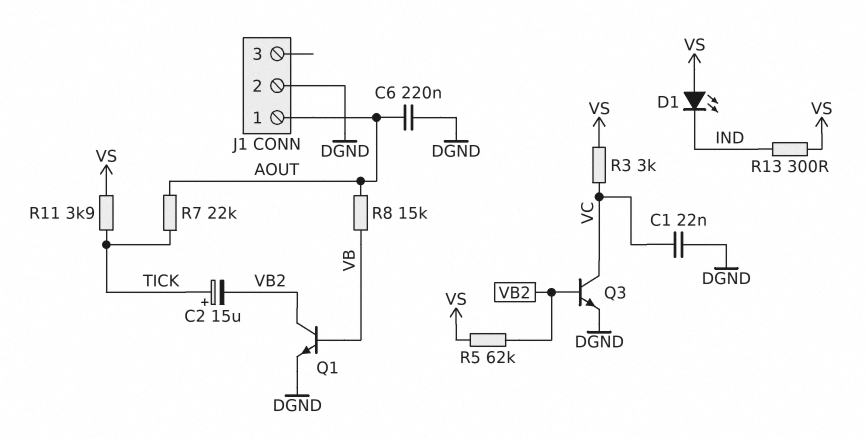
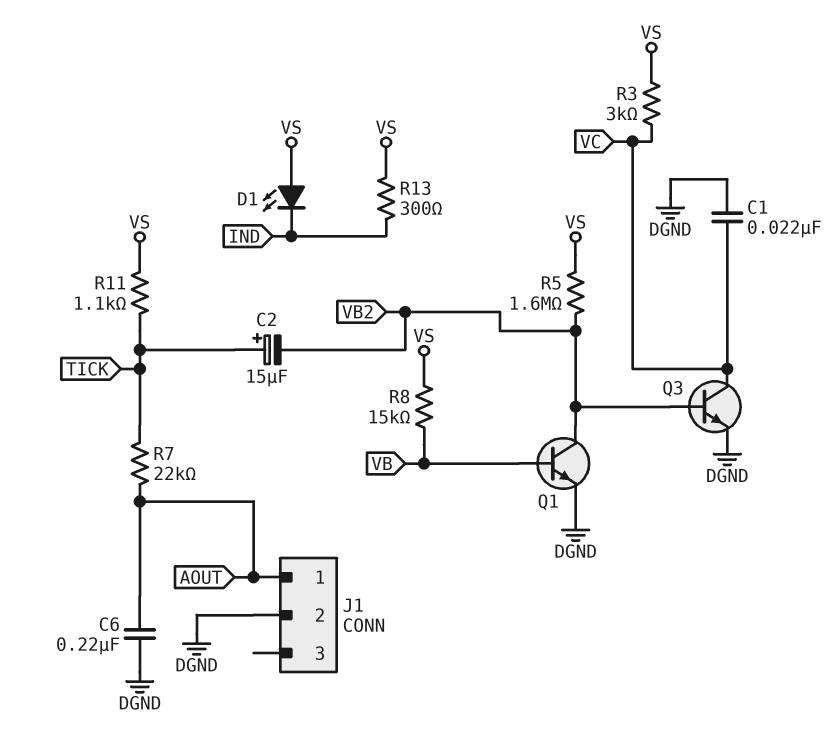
R5: 62k (VB2, VS) -> 1.6M (VB2, VS)
R8: 15k (AOUT, VB) -> 15k (VB, VS)
R11: 3.9k (TICK, VS) -> 1.1k (TICK, VS)

